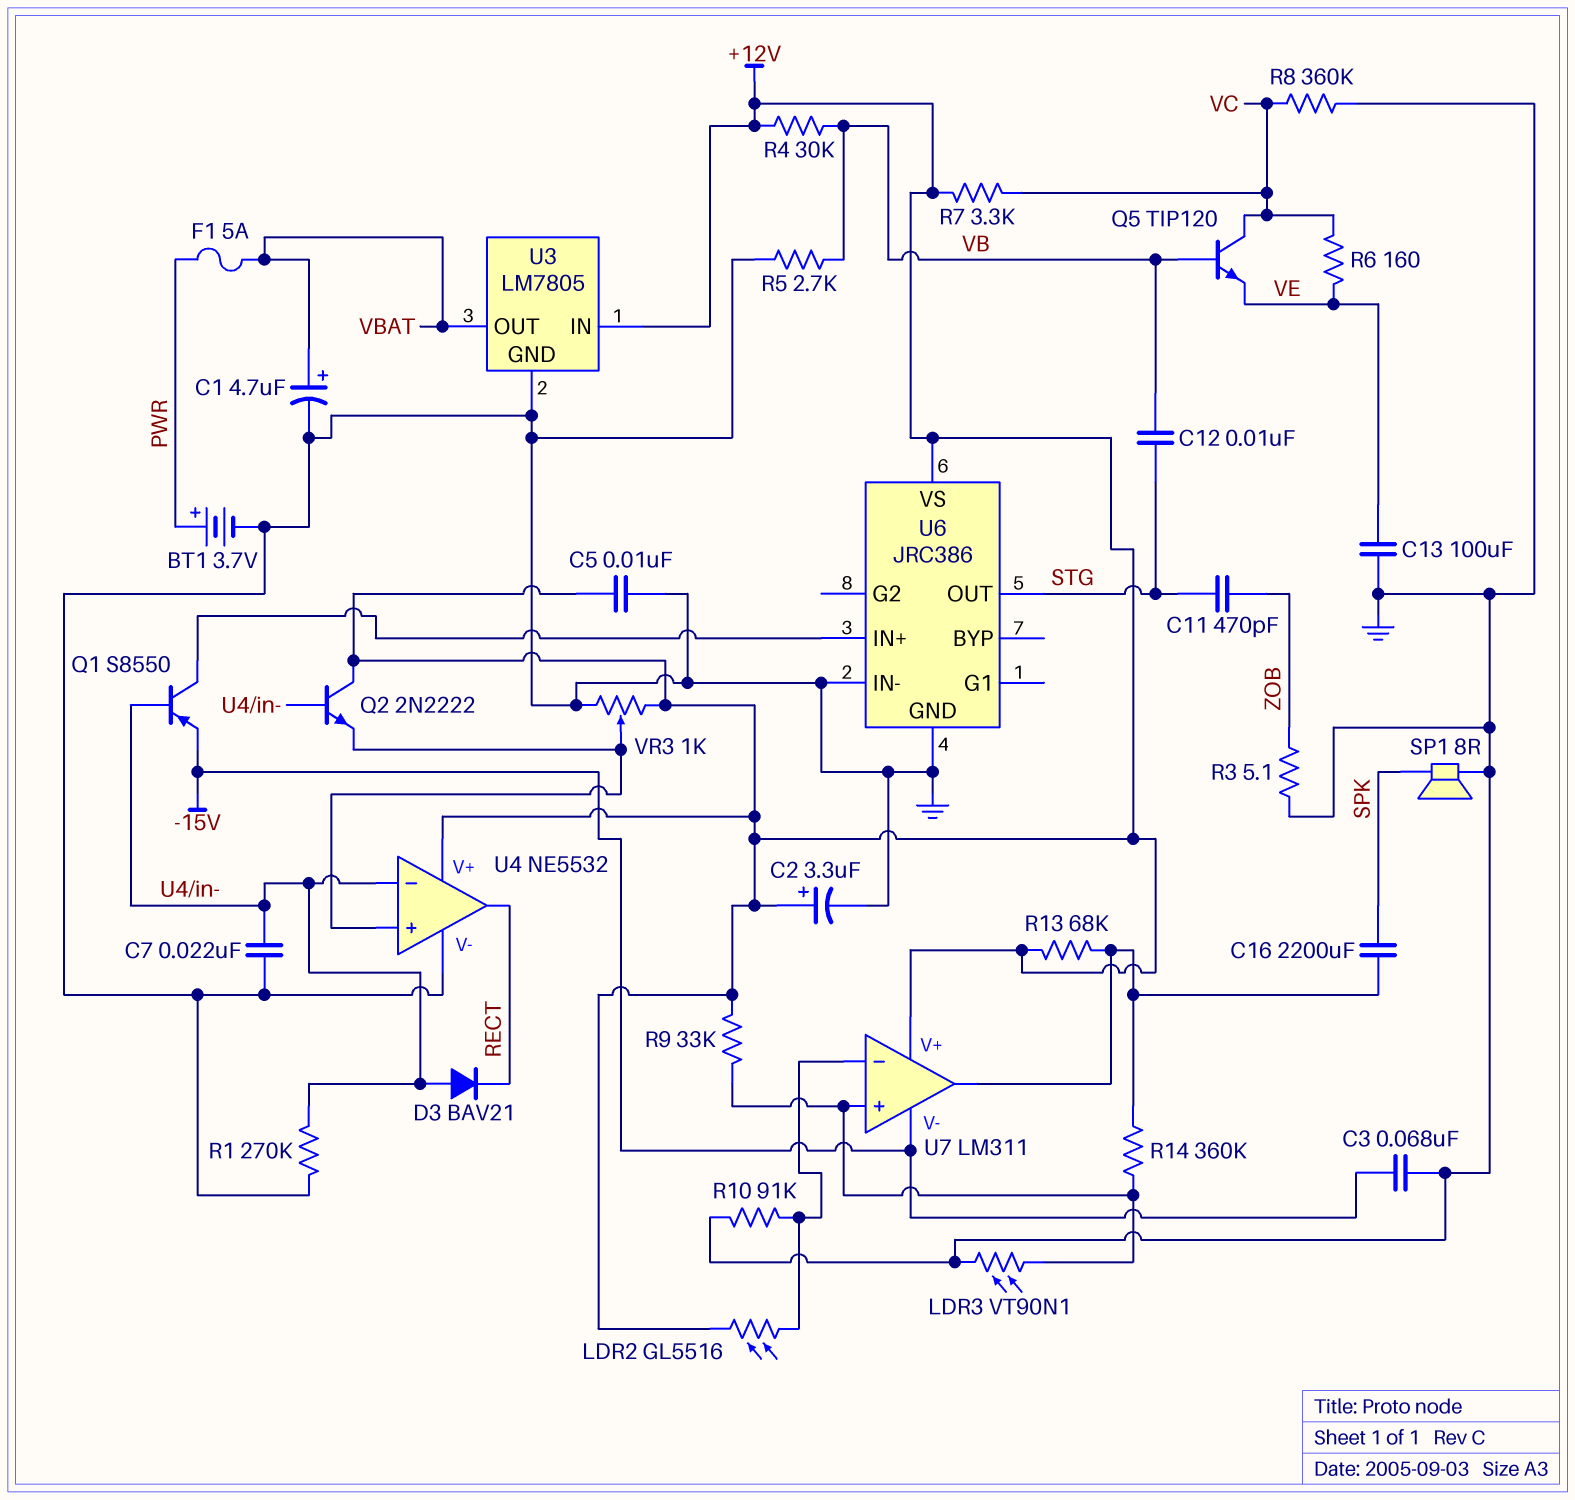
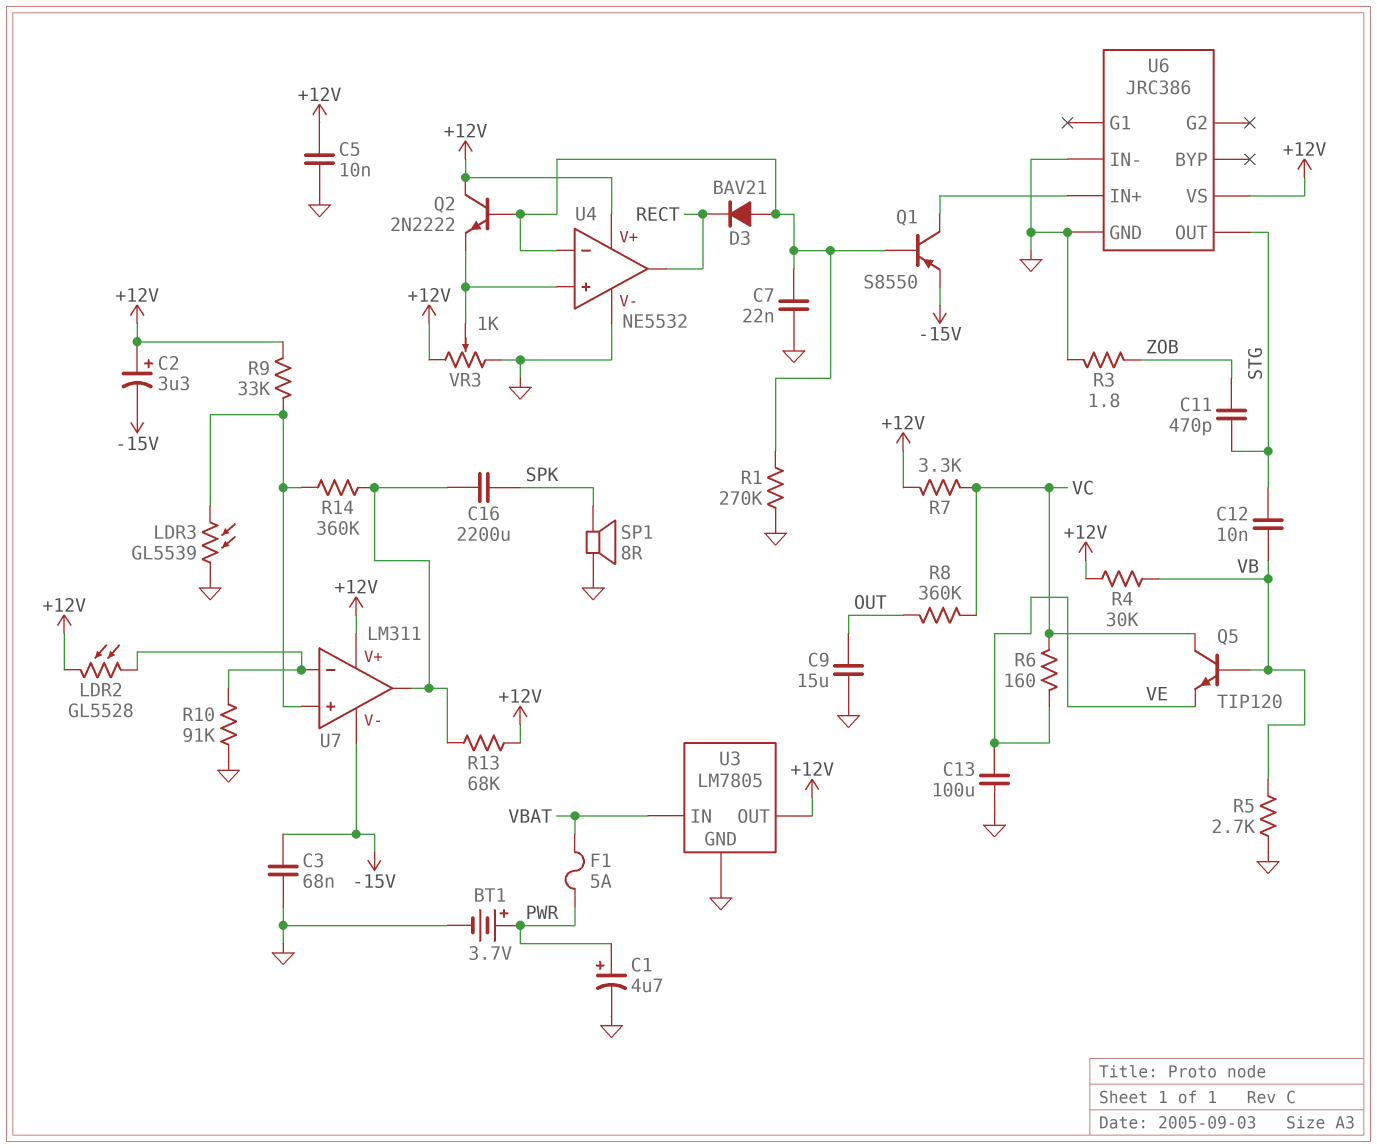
C1: 4.7uF (plus VBAT, minus GND) -> 4.7uF (plus PWR, minus GND)
C2: 3.3uF (plus +12V, minus GND) -> 3.3uF (plus +12V, minus -15V)
C9: none -> 15uF (GND, OUT)
LDR2: GL5516 (+12V, U7/in-) -> GL5528 (+12V, U7/in-)
LDR3: VT90N1 (GND, U7/in+) -> GL5539 (GND, U7/in+)
R3: 5.1 (GND, ZOB) -> 1.8 (GND, ZOB)
R8: 360k (GND, VC) -> 360k (OUT, VC)
U3 pin IN: +12V -> VBAT
U3 pin OUT: VBAT -> +12V

